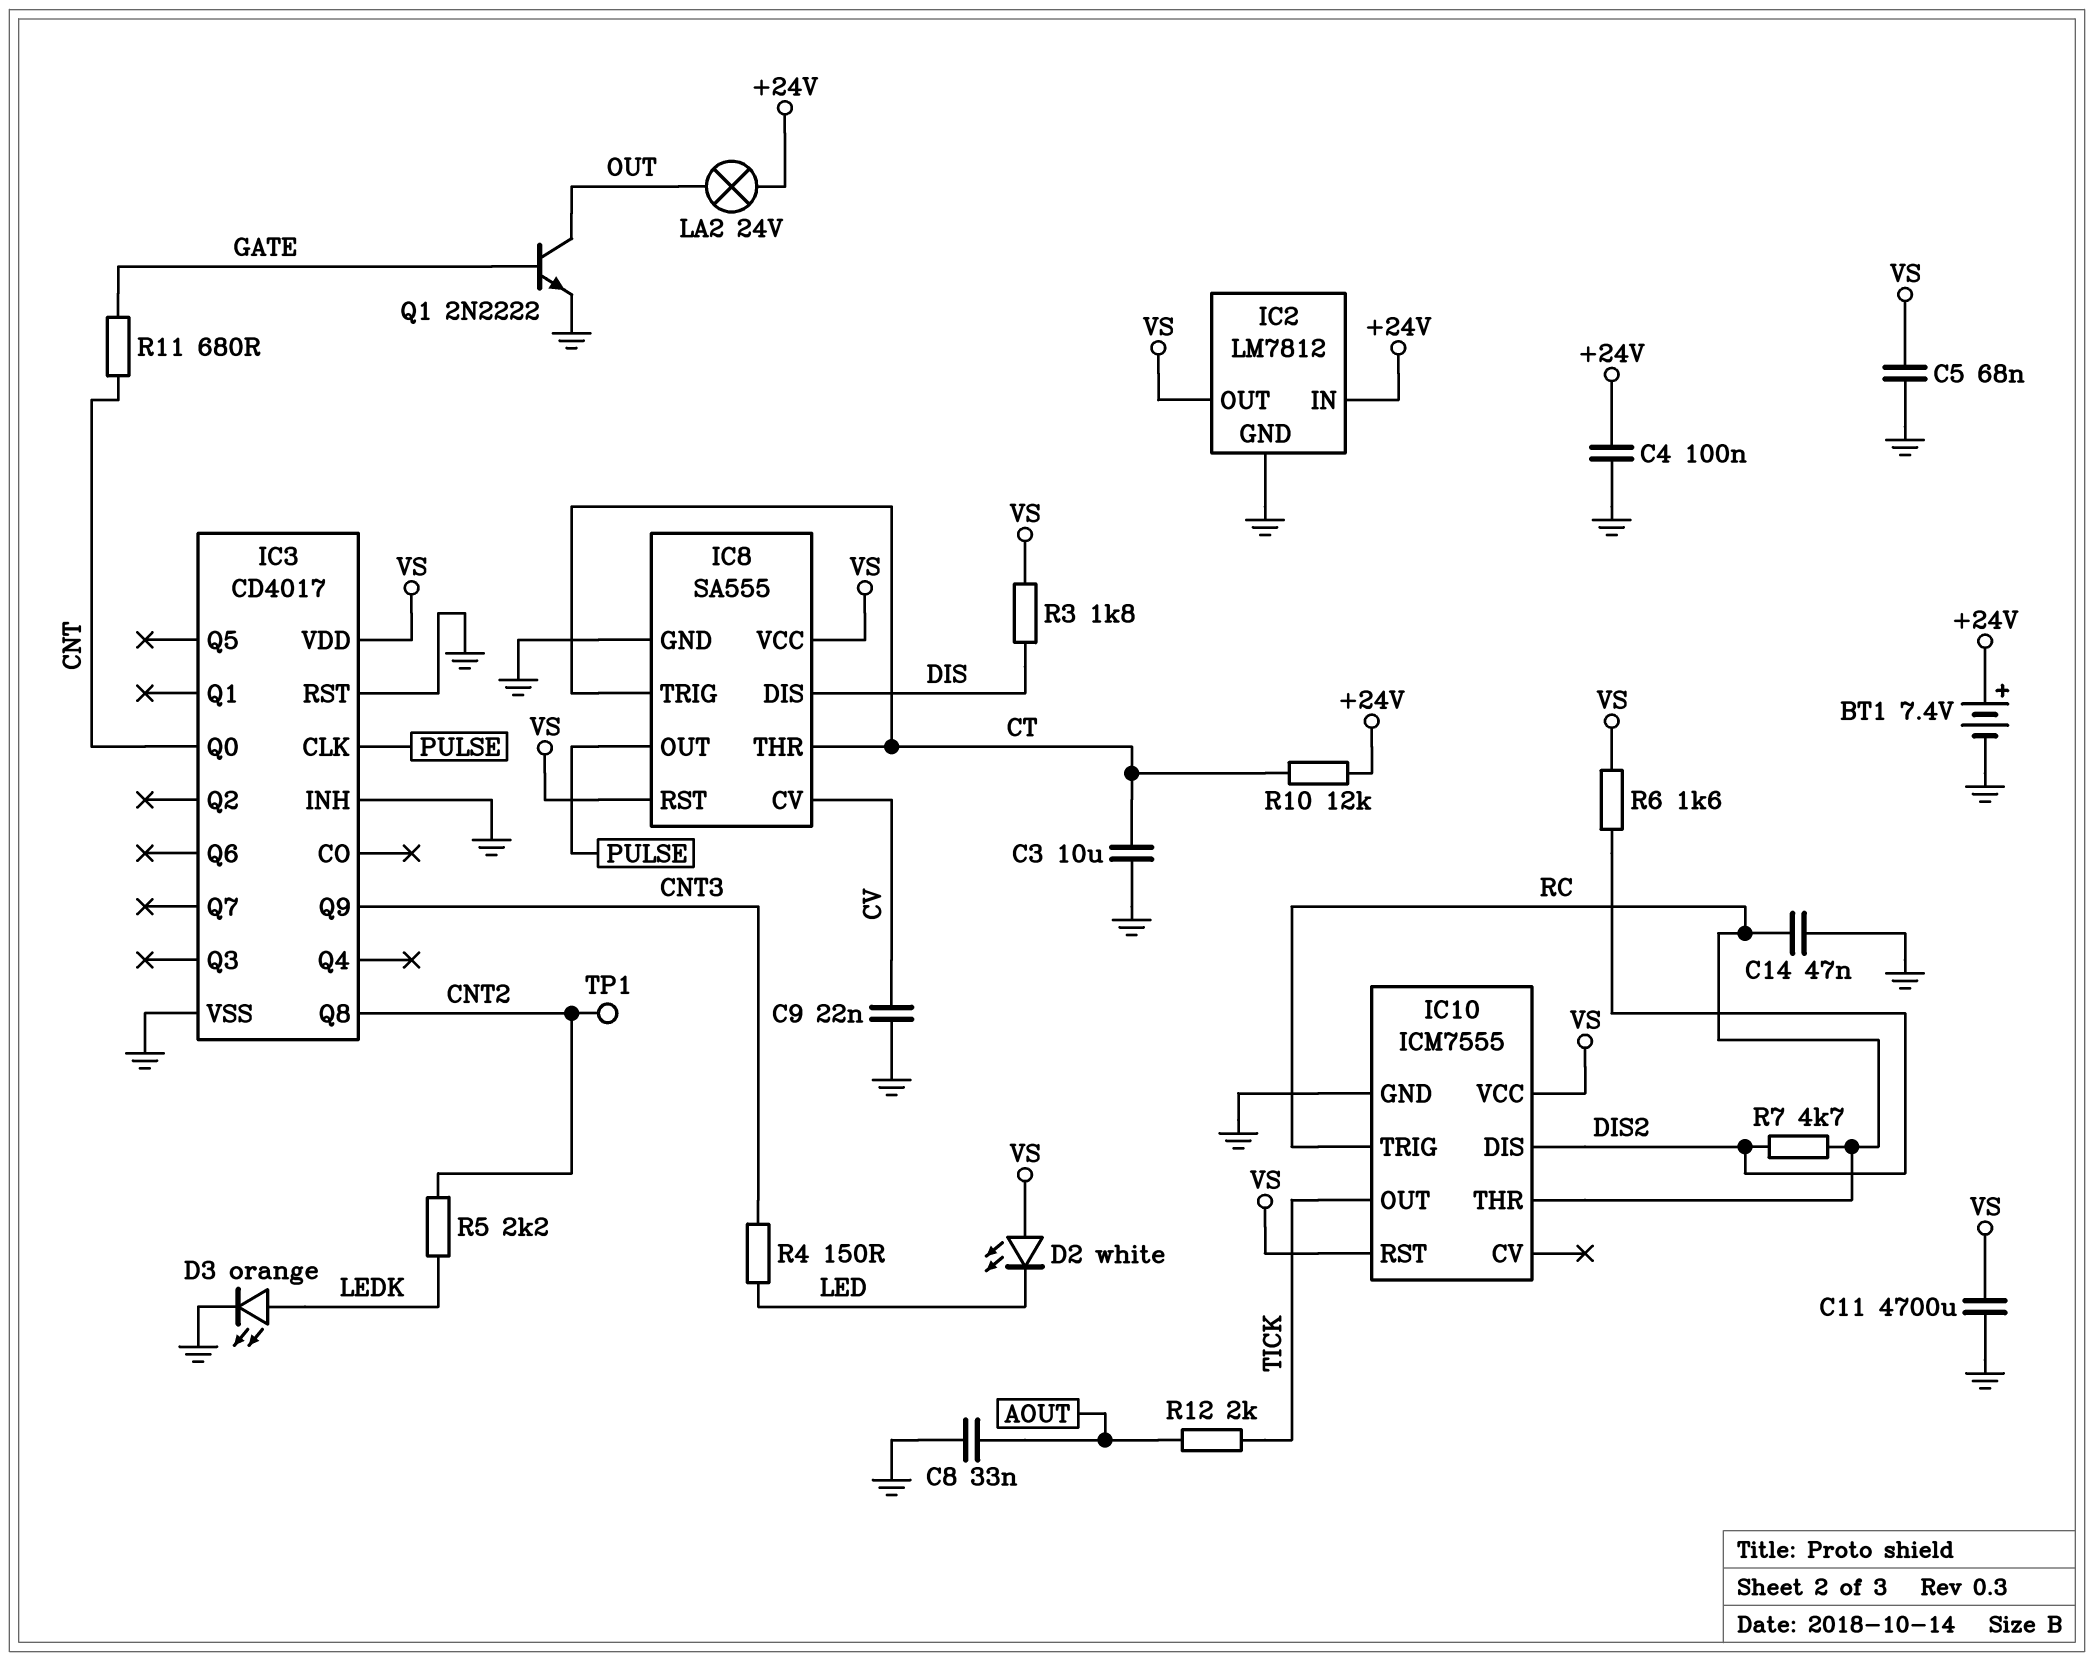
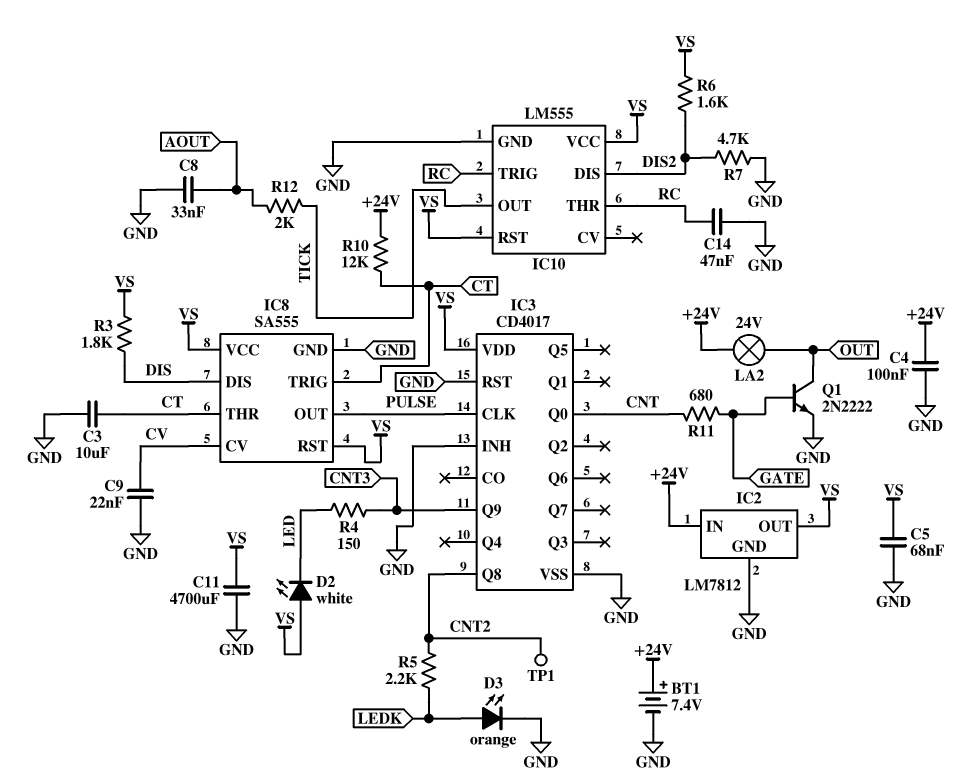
IC10: ICM7555 -> LM555
R7: 4.7k (DIS2, RC) -> 4.7k (DIS2, GND)

